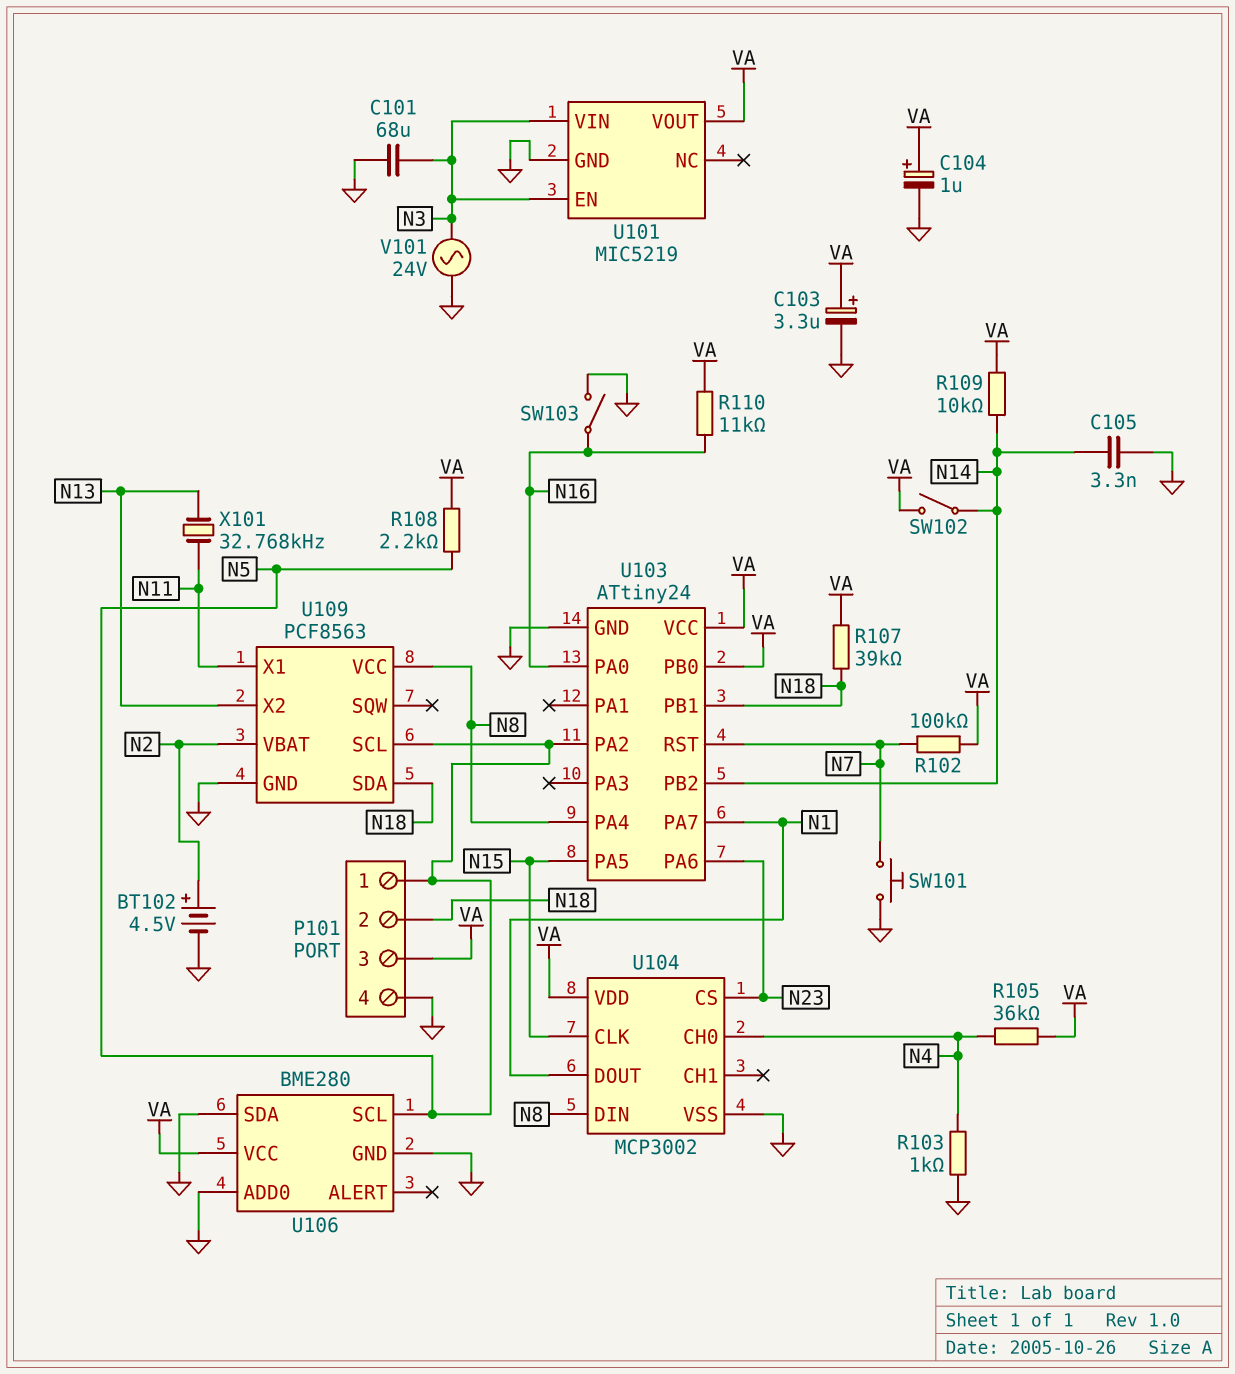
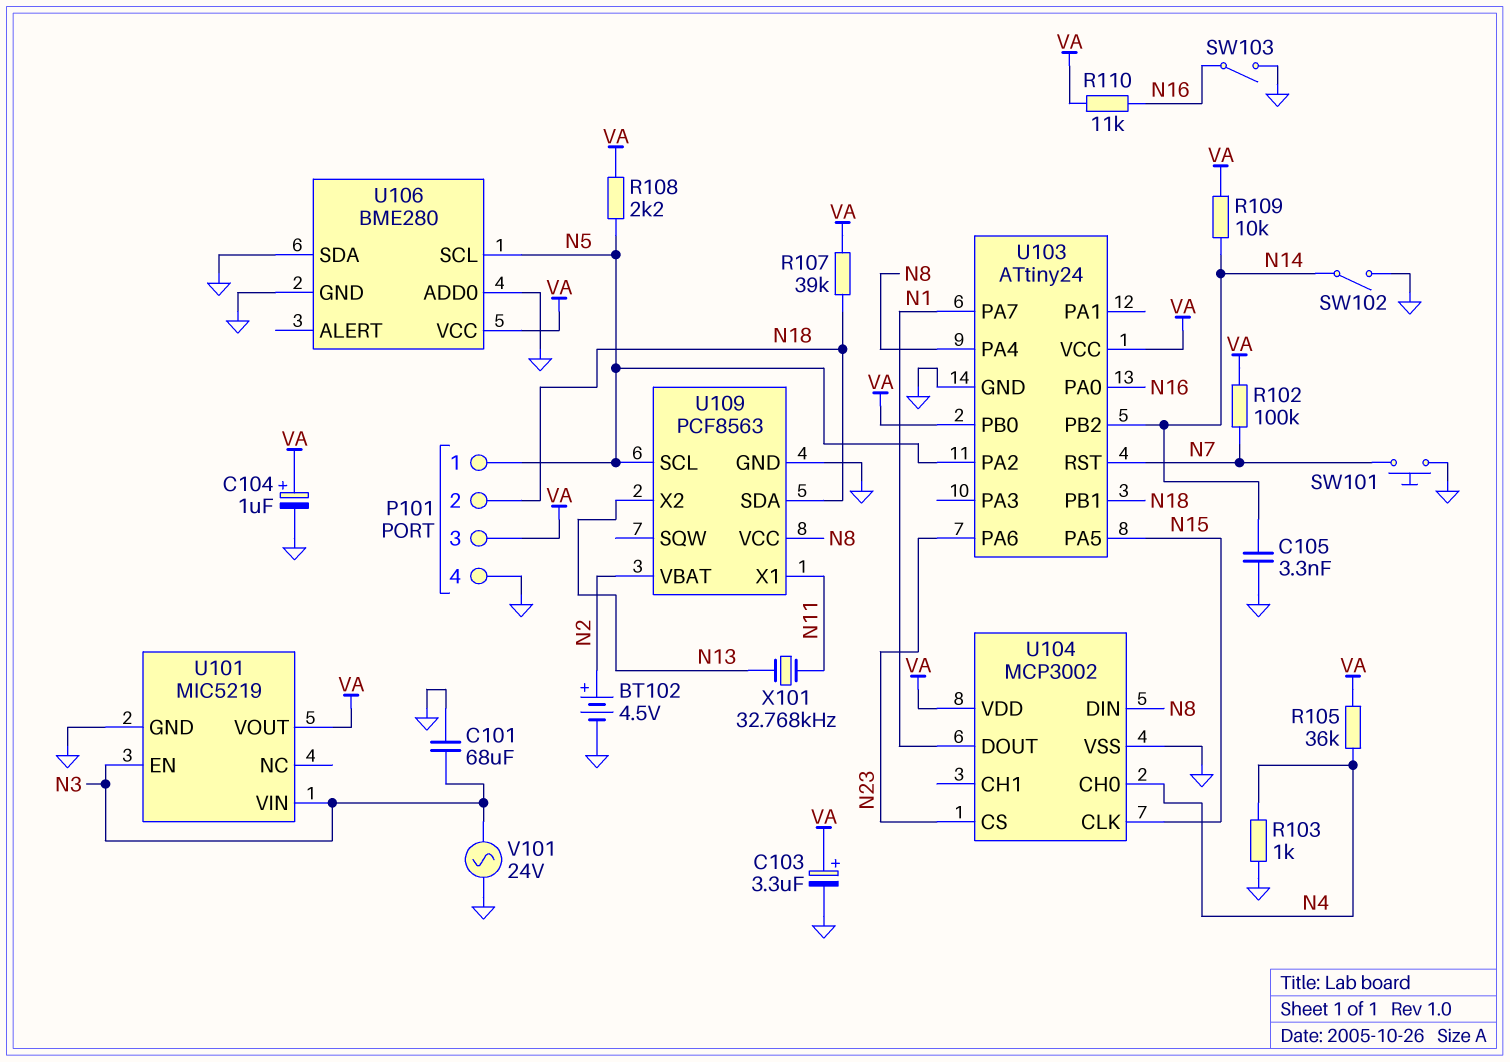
SW102: switch (N14, VA) -> switch (GND, N14)

